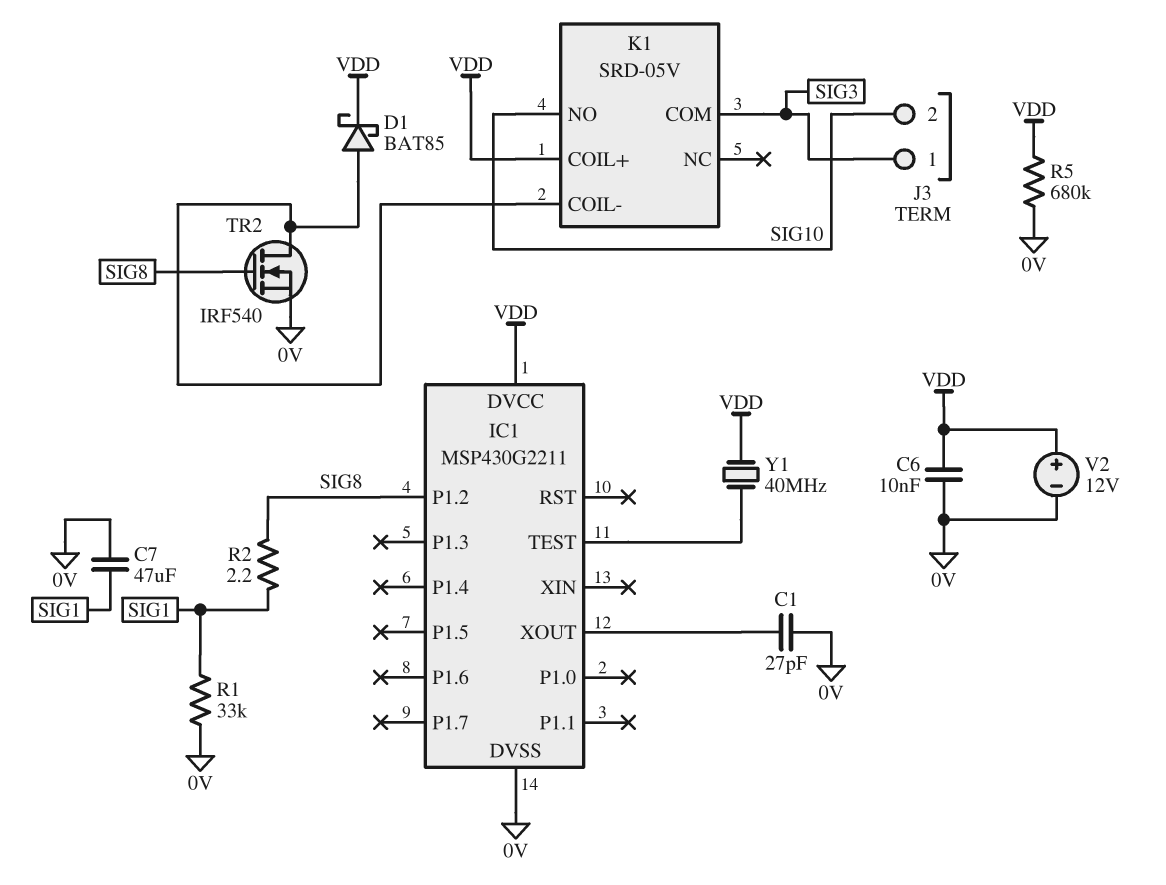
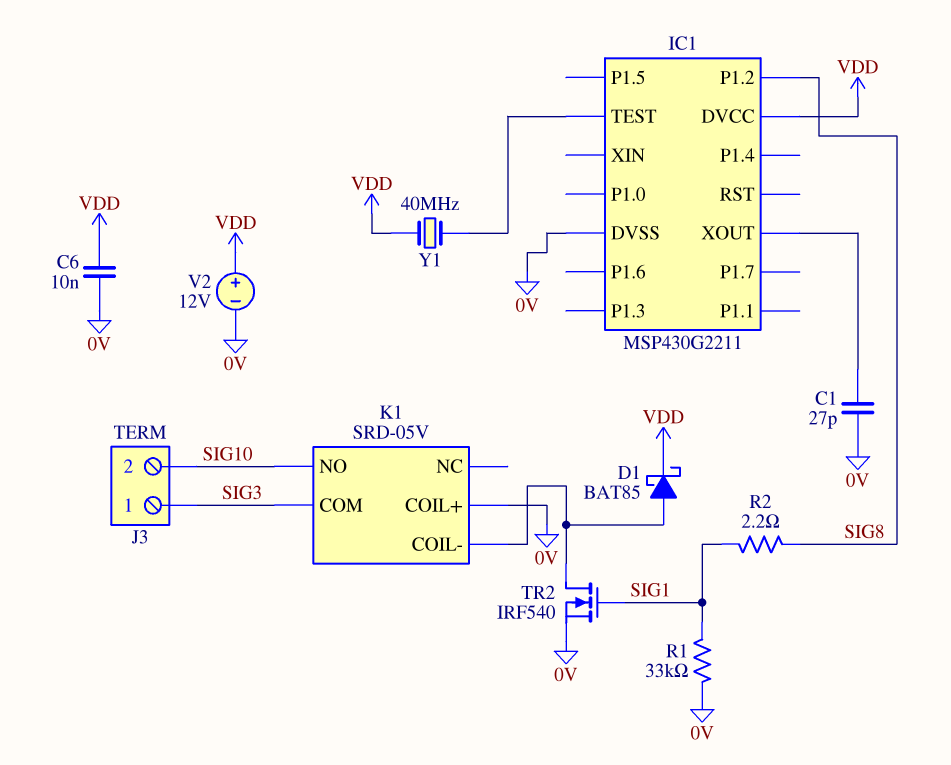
C7: 47uF (0V, SIG1) -> none
K1 pin COIL+: VDD -> 0V
R5: 680k (0V, VDD) -> none
TR2: NMOS IRF540 (G SIG8, D K1/COIL-, S 0V) -> NMOS IRF540 (G SIG1, D K1/COIL-, S 0V)

